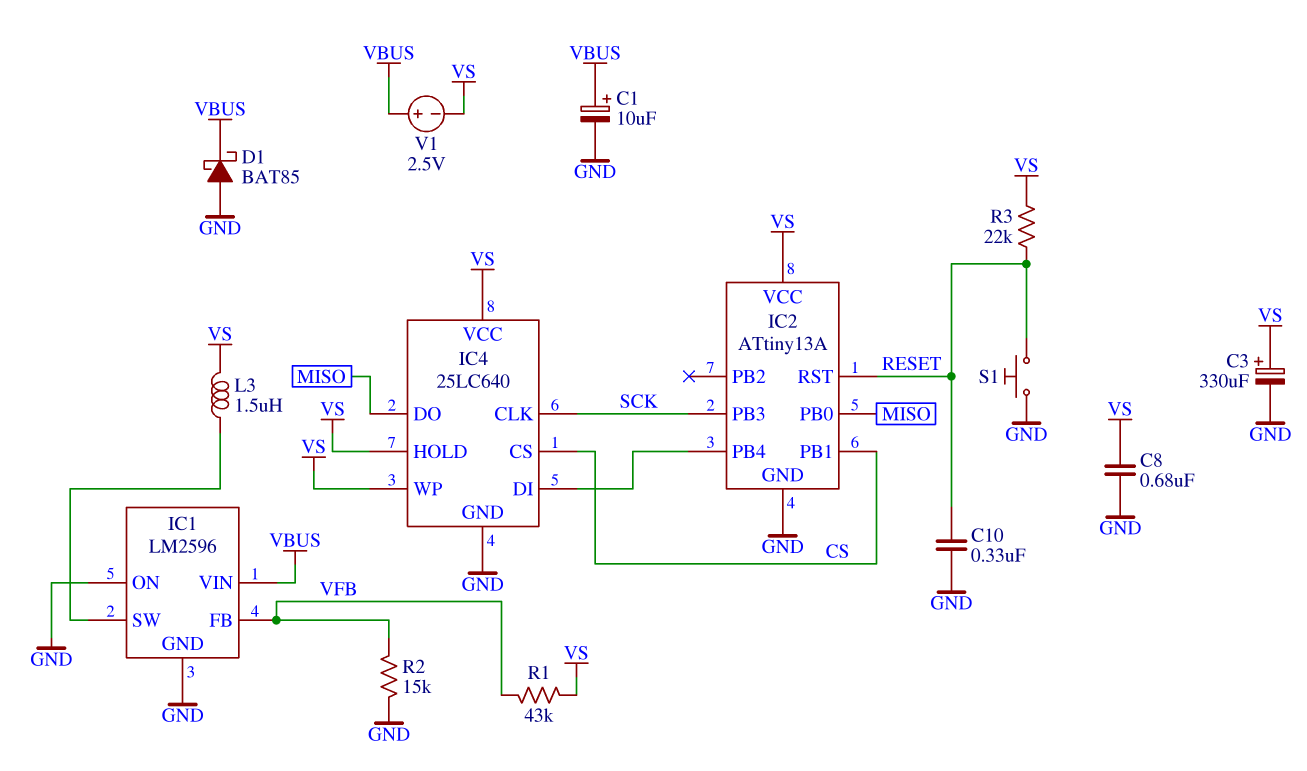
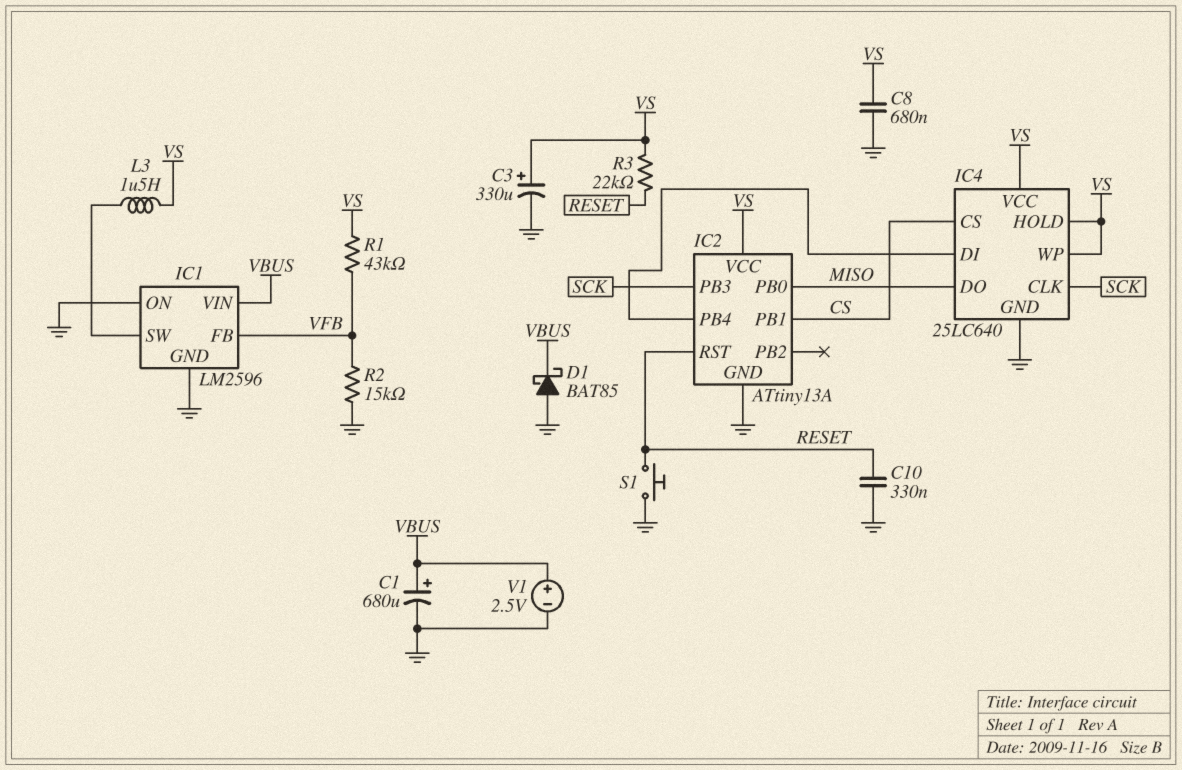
C1: 10uF (plus VBUS, minus GND) -> 680uF (plus VBUS, minus GND)
V1: 2.5V (plus VBUS, minus VS) -> 2.5V (plus VBUS, minus GND)

